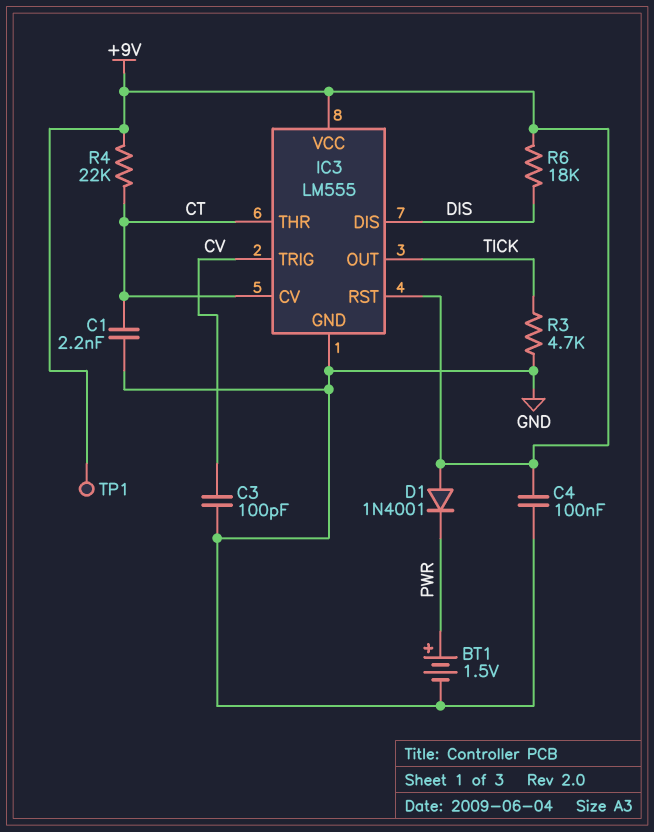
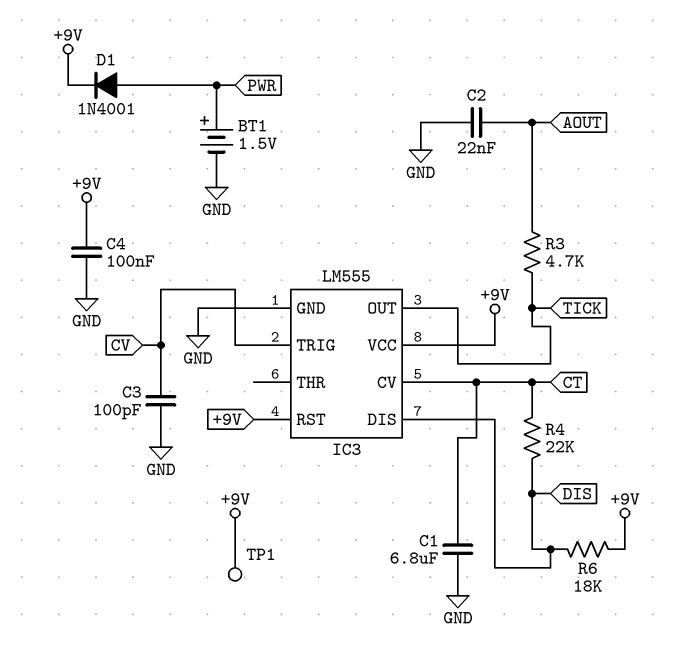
C1: 2.2nF (CT, GND) -> 6.8uF (CT, GND)
C2: none -> 22nF (AOUT, GND)
D1: diode 1N4001 (A +9V, K PWR) -> diode 1N4001 (A PWR, K +9V)
IC3 pin THR: CT -> none
R3: 4.7k (GND, TICK) -> 4.7k (AOUT, TICK)
R4: 22k (+9V, CT) -> 22k (CT, DIS)

